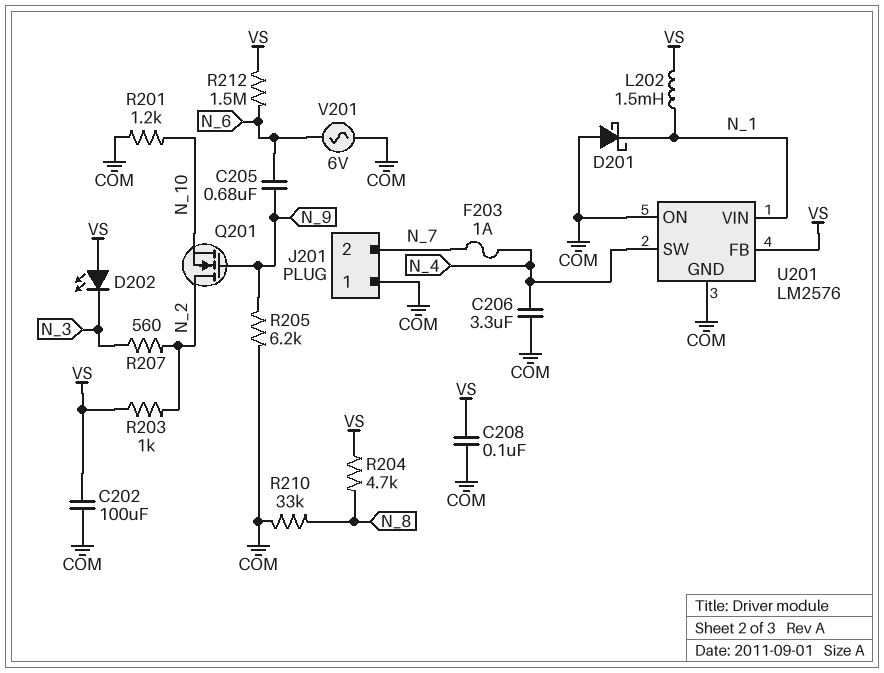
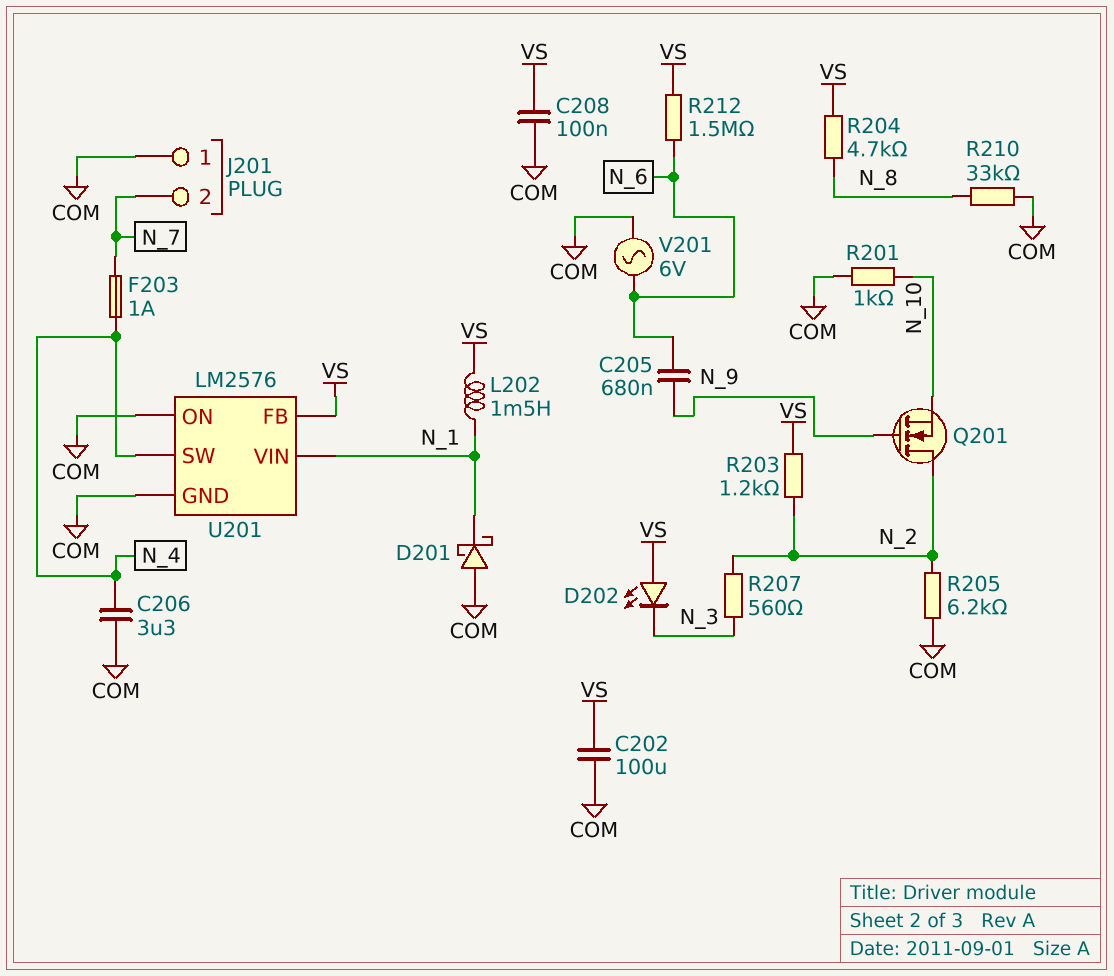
R201: 1.2k (COM, N_10) -> 1k (COM, N_10)
R203: 1k (N_2, VS) -> 1.2k (N_2, VS)
R205: 6.2k (COM, N_9) -> 6.2k (COM, N_2)

